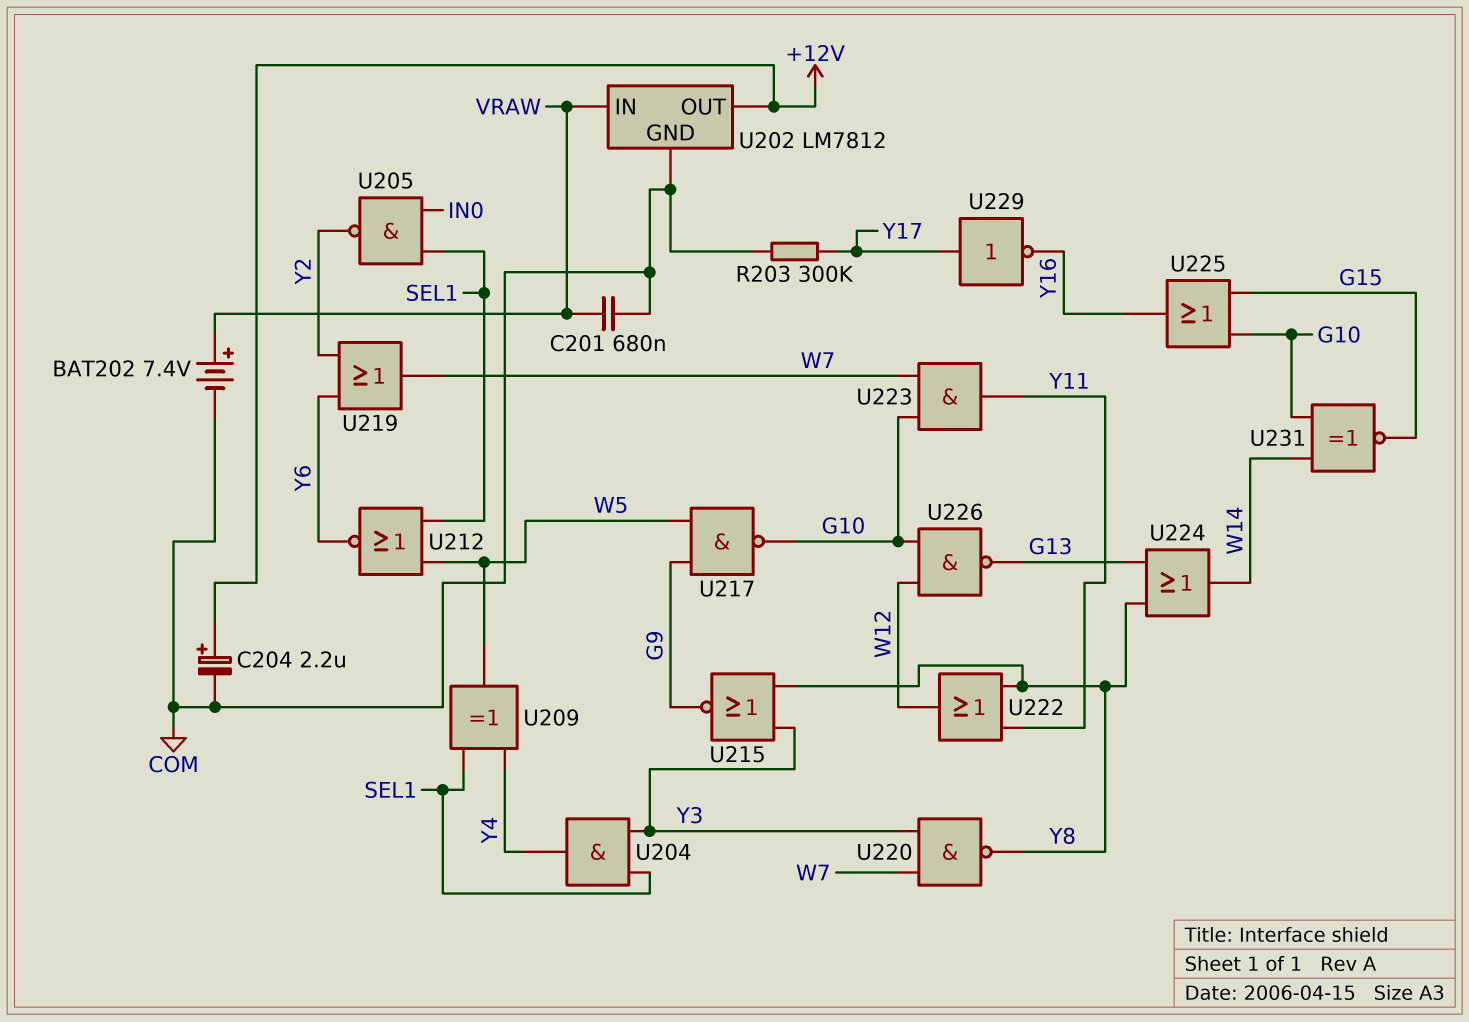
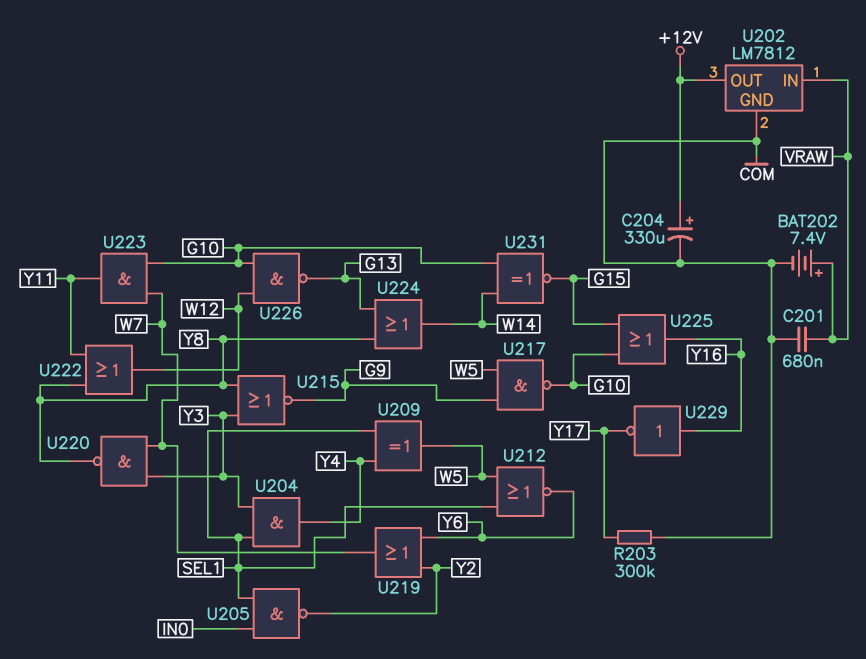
C204: 2.2uF (plus +12V, minus COM) -> 330uF (plus +12V, minus COM)
U229: NOT (in Y17, out Y16) -> NOT (in Y16, out Y17)

